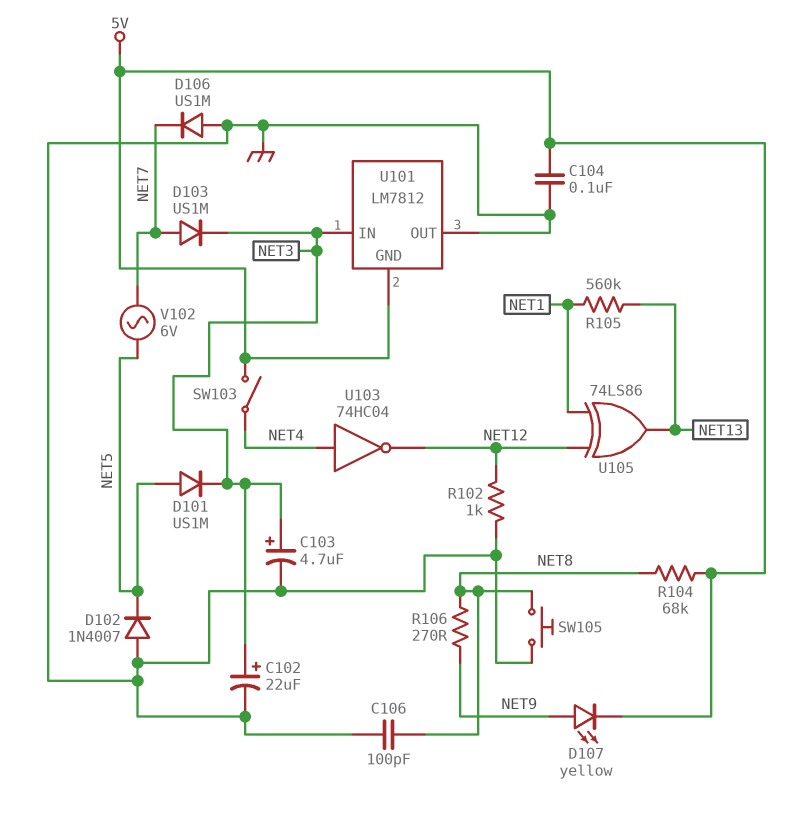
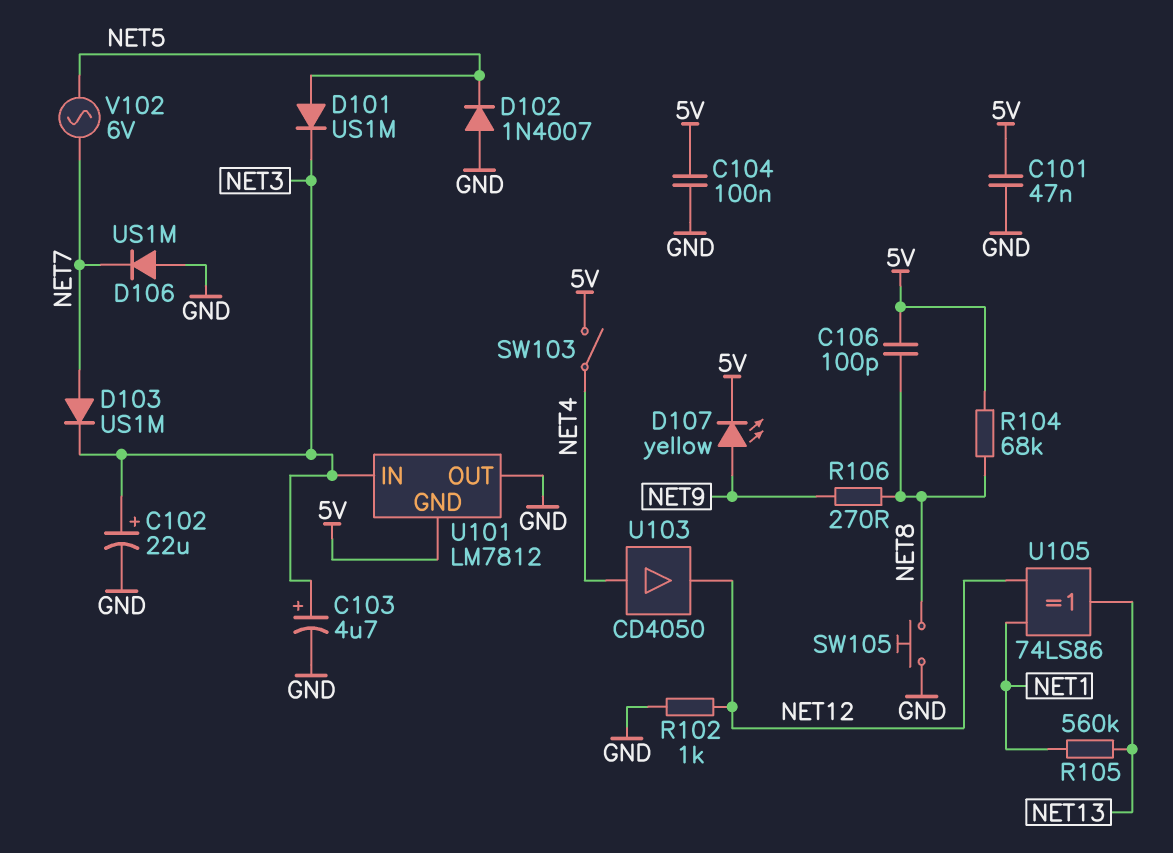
C101: none -> 47nF (5V, GND)
C106: 100pF (GND, NET8) -> 100pF (5V, NET8)
U103: NOT 74HC04 (in NET4, out NET12) -> buffer CD4050 (in NET4, out NET12)

